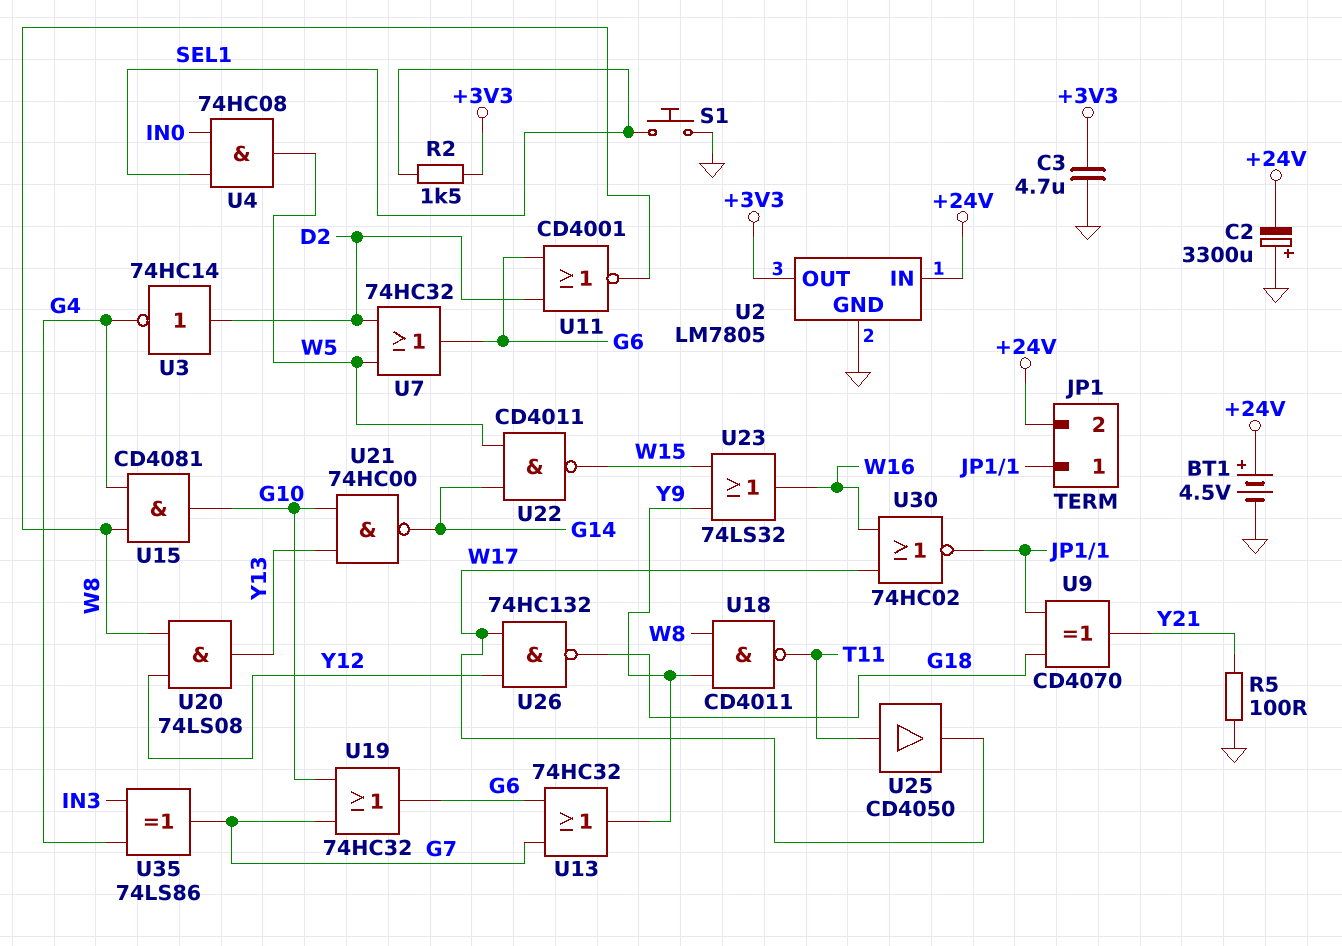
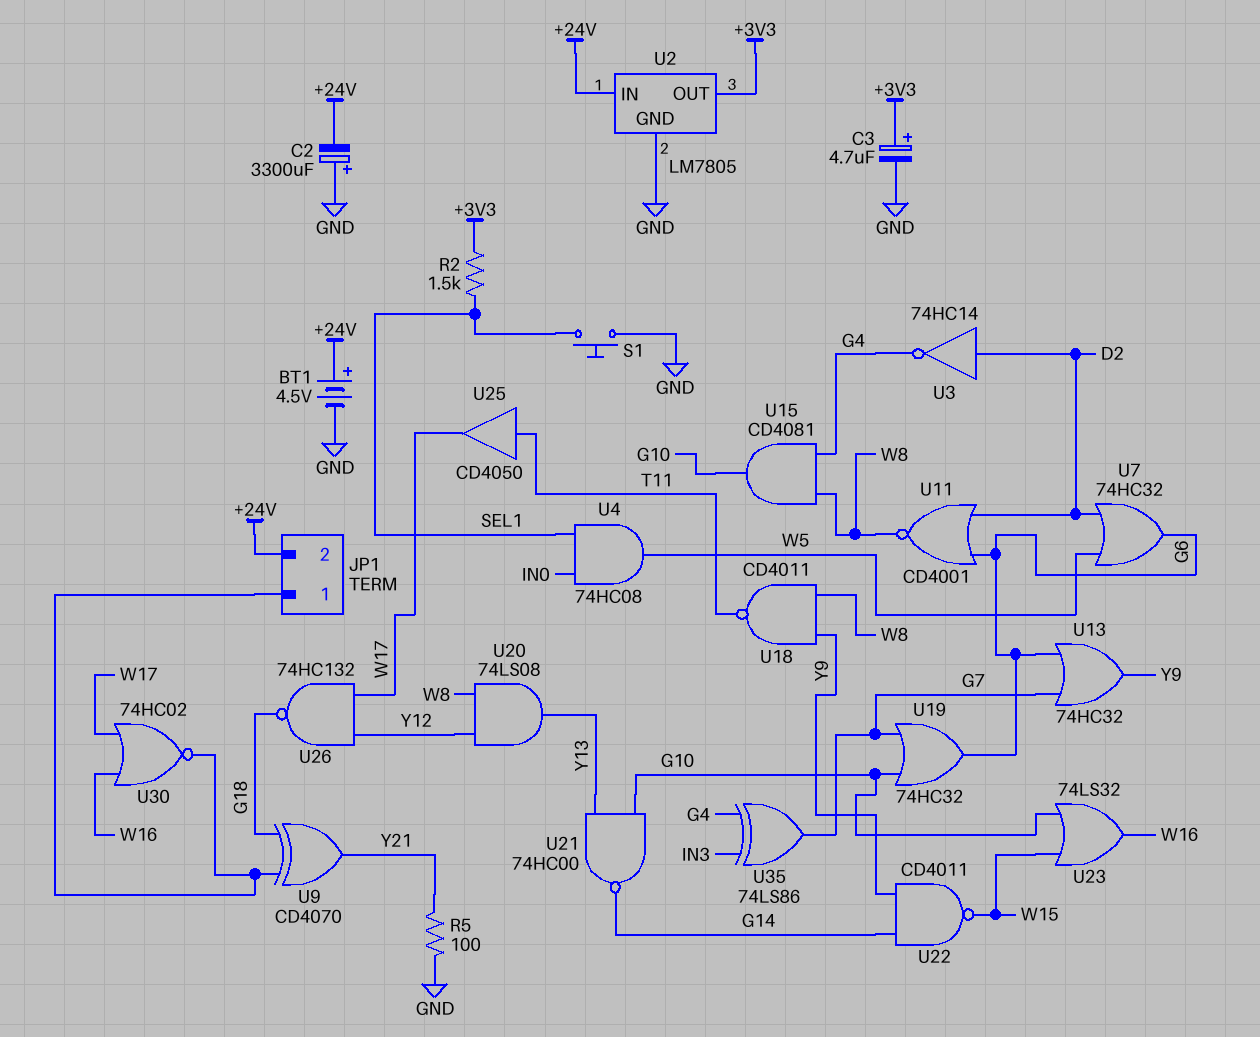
C3: 4.7uF (+3V3, GND) -> 4.7uF (plus +3V3, minus GND)
U22: NAND CD4011 (in G14, in W5, out W15) -> NAND CD4011 (in G14, in Y9, out W15)
U23: OR 74LS32 (in W15, in Y9, out W16) -> OR 74LS32 (in G10, in W15, out W16)

